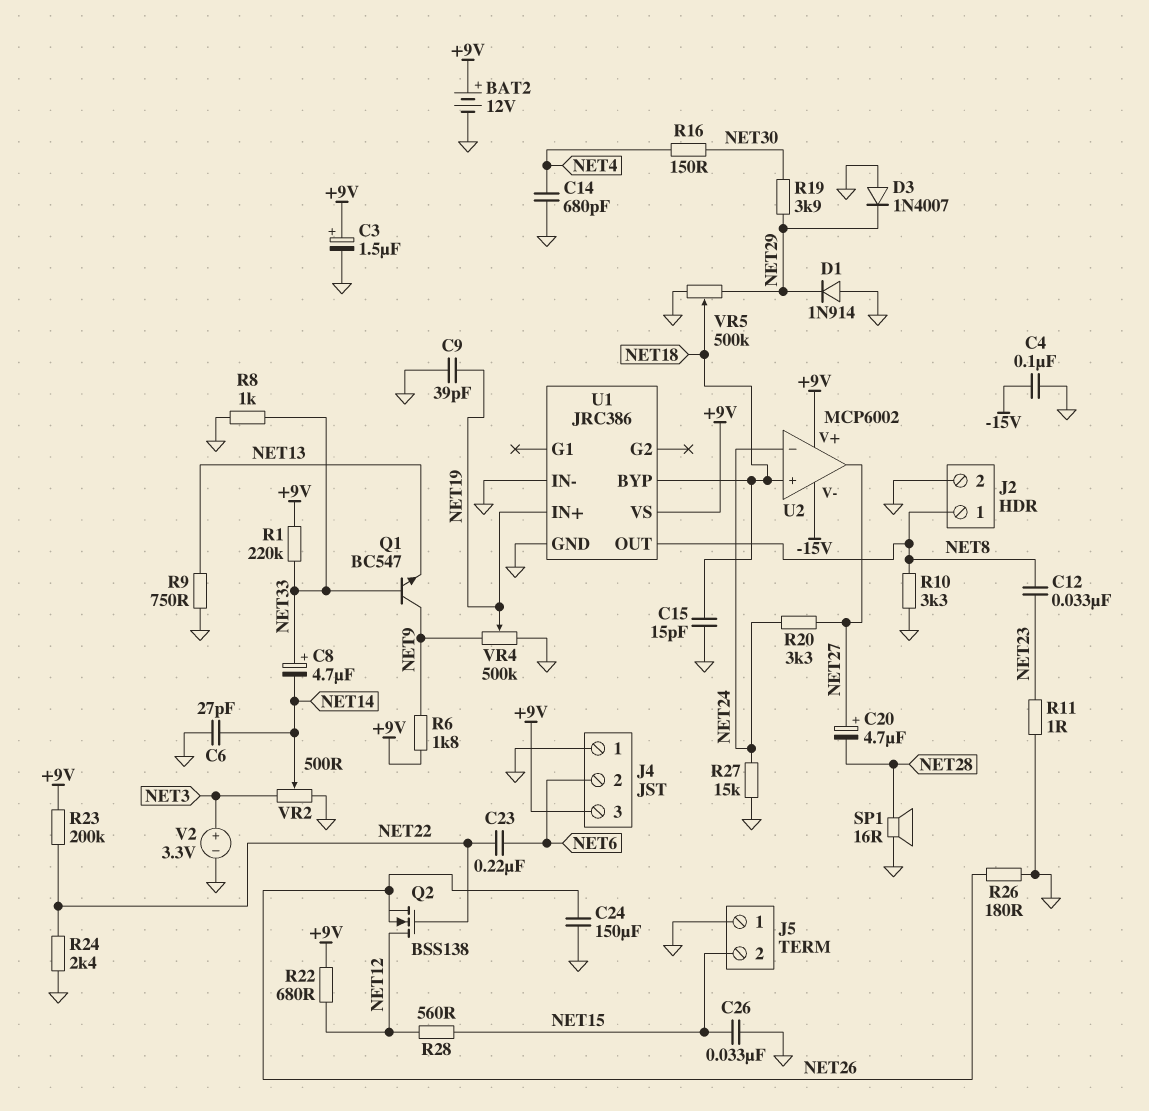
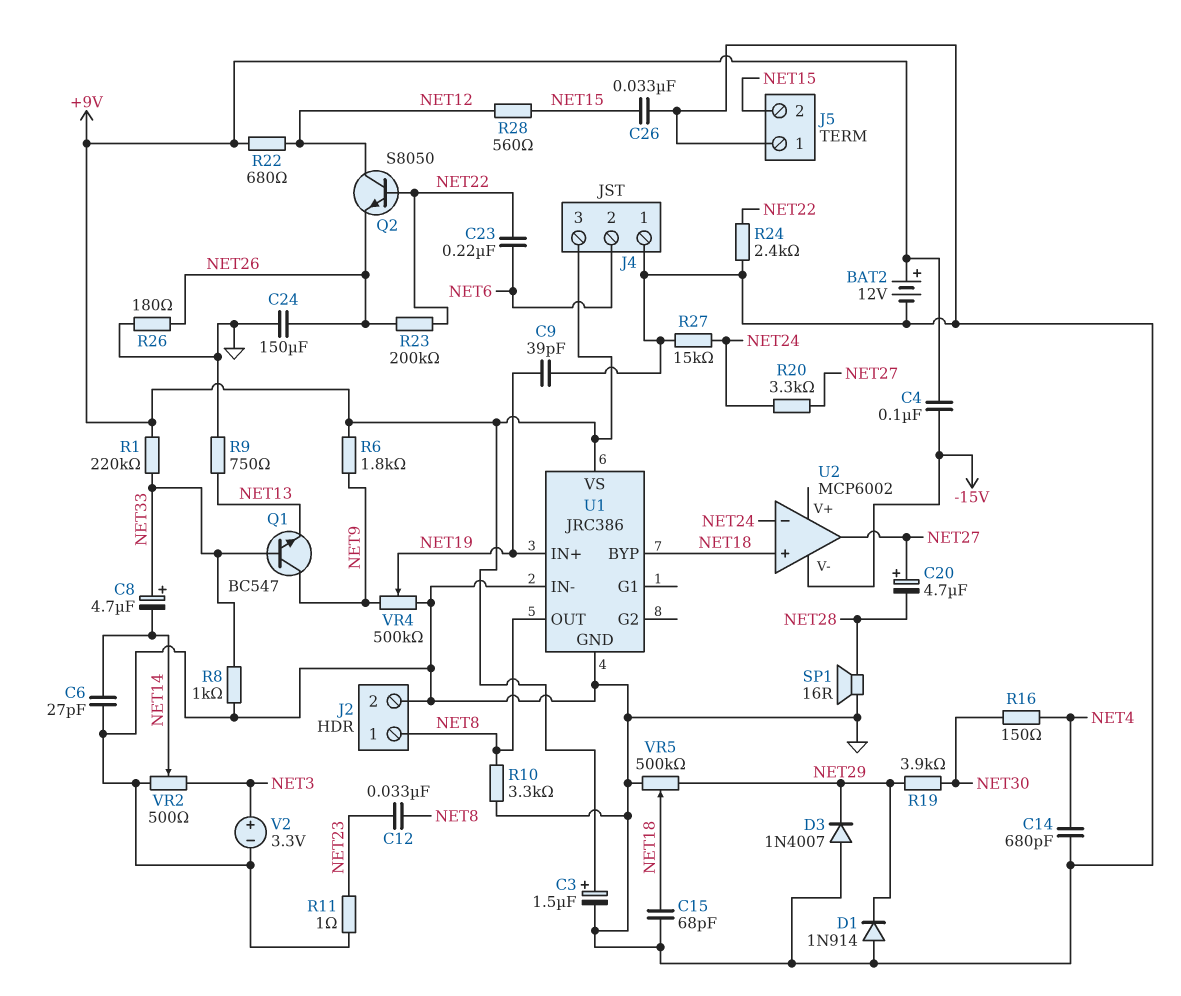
C4: 100nF (-15V, GND) -> 100nF (+9V, -15V)
C15: 15pF (GND, NET18) -> 68pF (GND, NET18)
Q2: NMOS BSS138 (G NET22, D NET12, S NET26) -> NPN S8050 (B NET22, C NET12, E NET26)
R23: 200k (+9V, NET22) -> 200k (NET22, NET26)
U2 pin V+: +9V -> none

